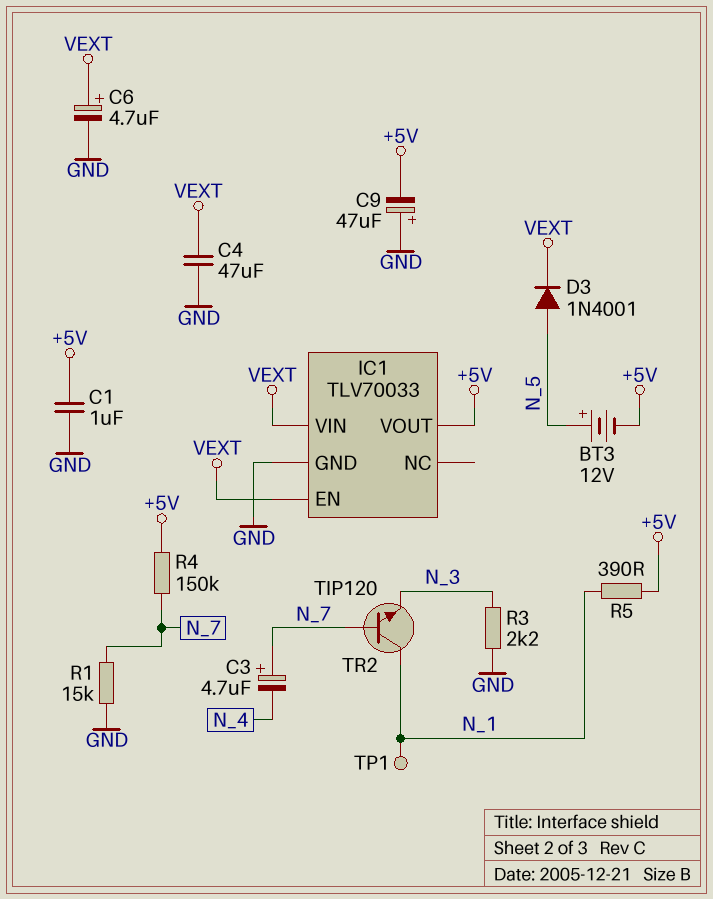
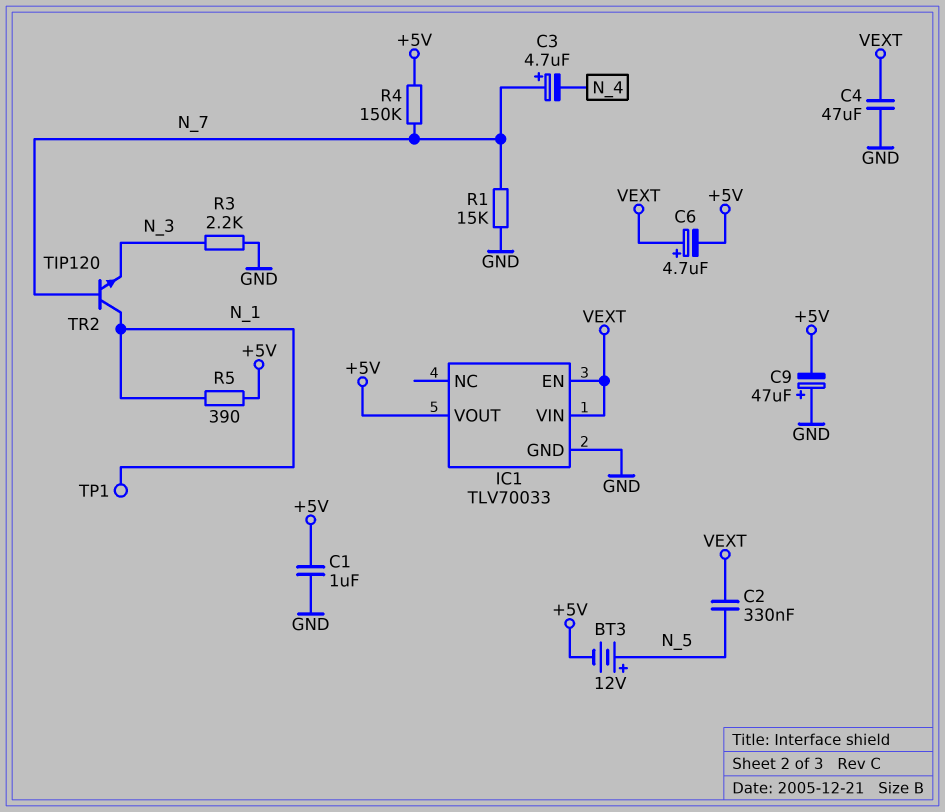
C2: none -> 330nF (N_5, VEXT)
C6: 4.7uF (plus VEXT, minus GND) -> 4.7uF (plus VEXT, minus +5V)
D3: diode 1N4001 (A N_5, K VEXT) -> none

